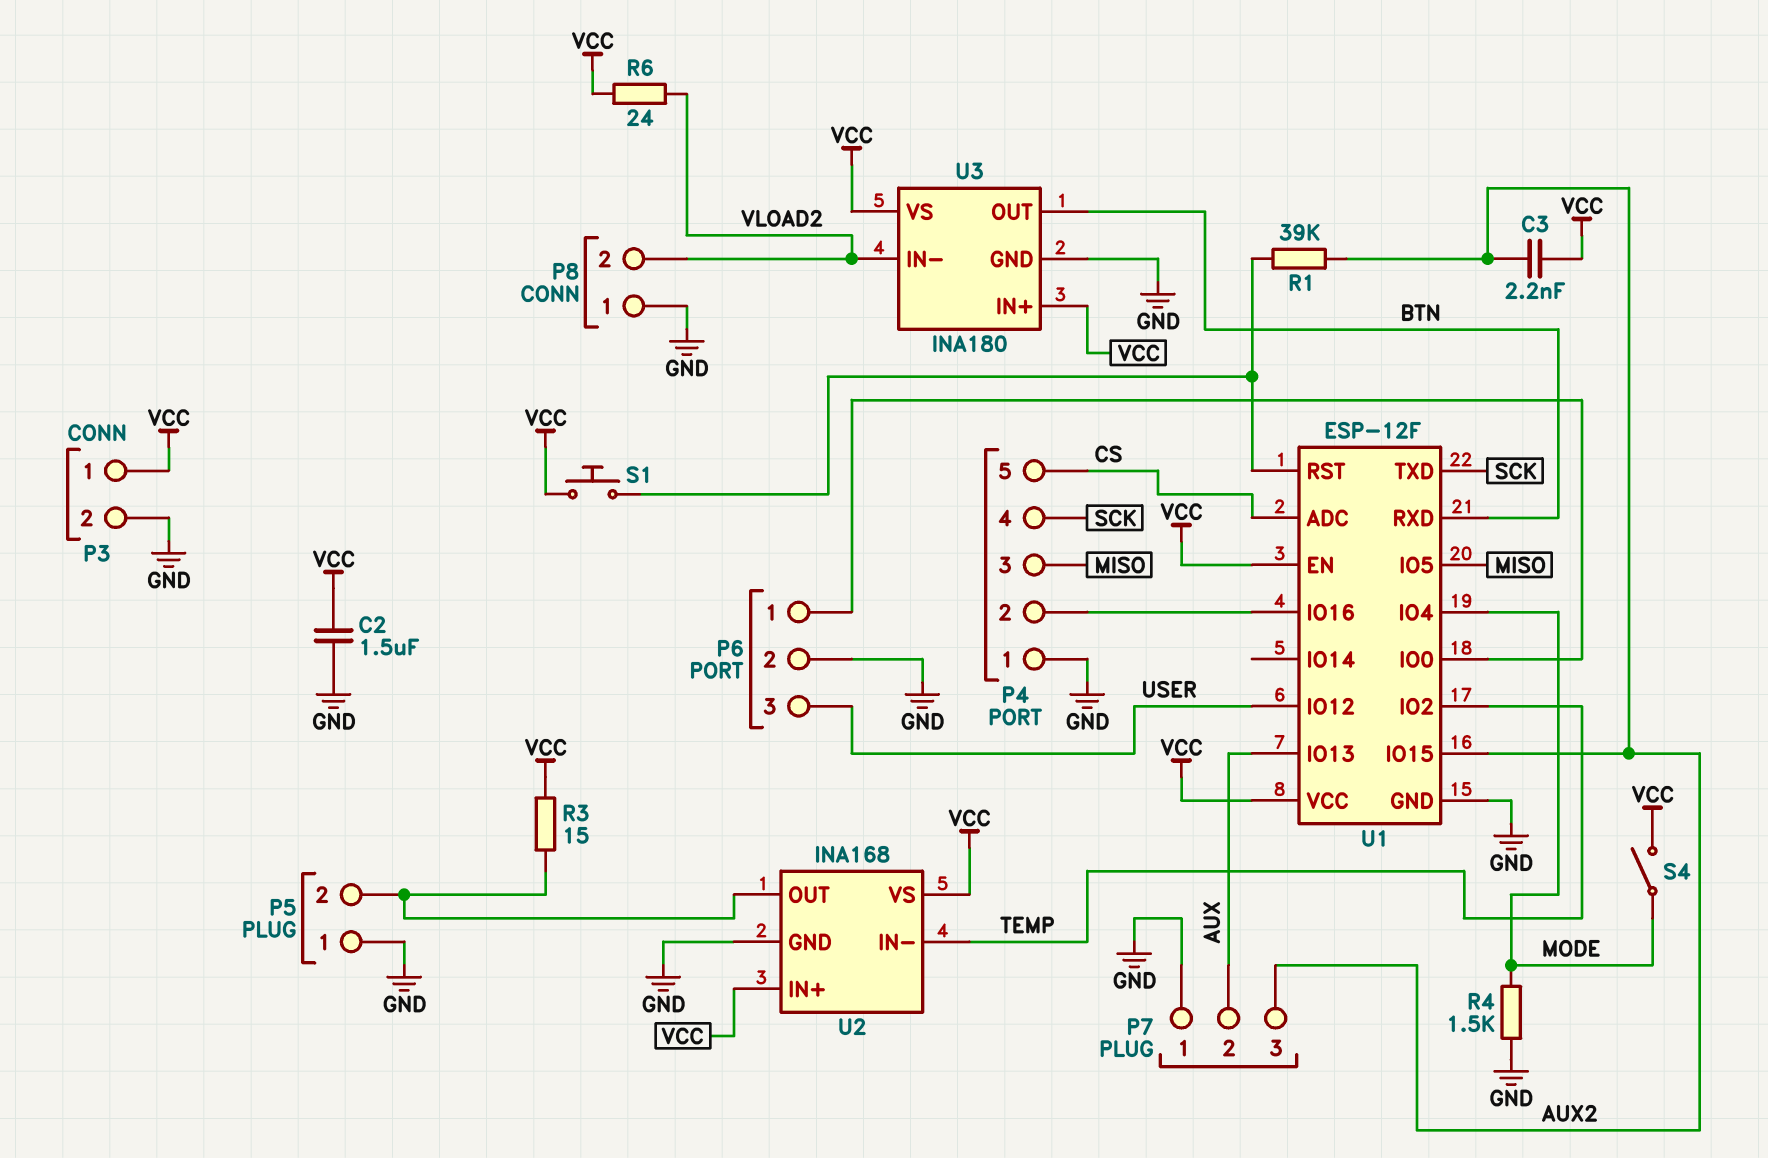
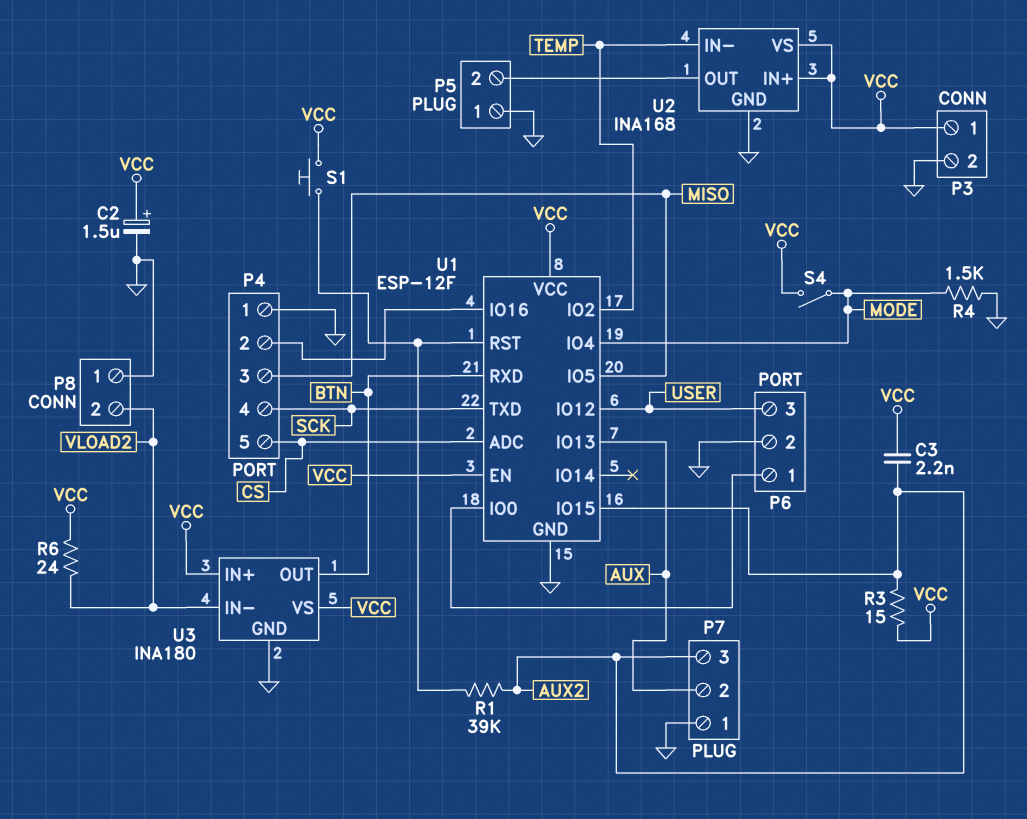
C2: 1.5uF (GND, VCC) -> 1.5uF (plus VCC, minus GND)
R3: 15 (P5/2, VCC) -> 15 (AUX2, VCC)

